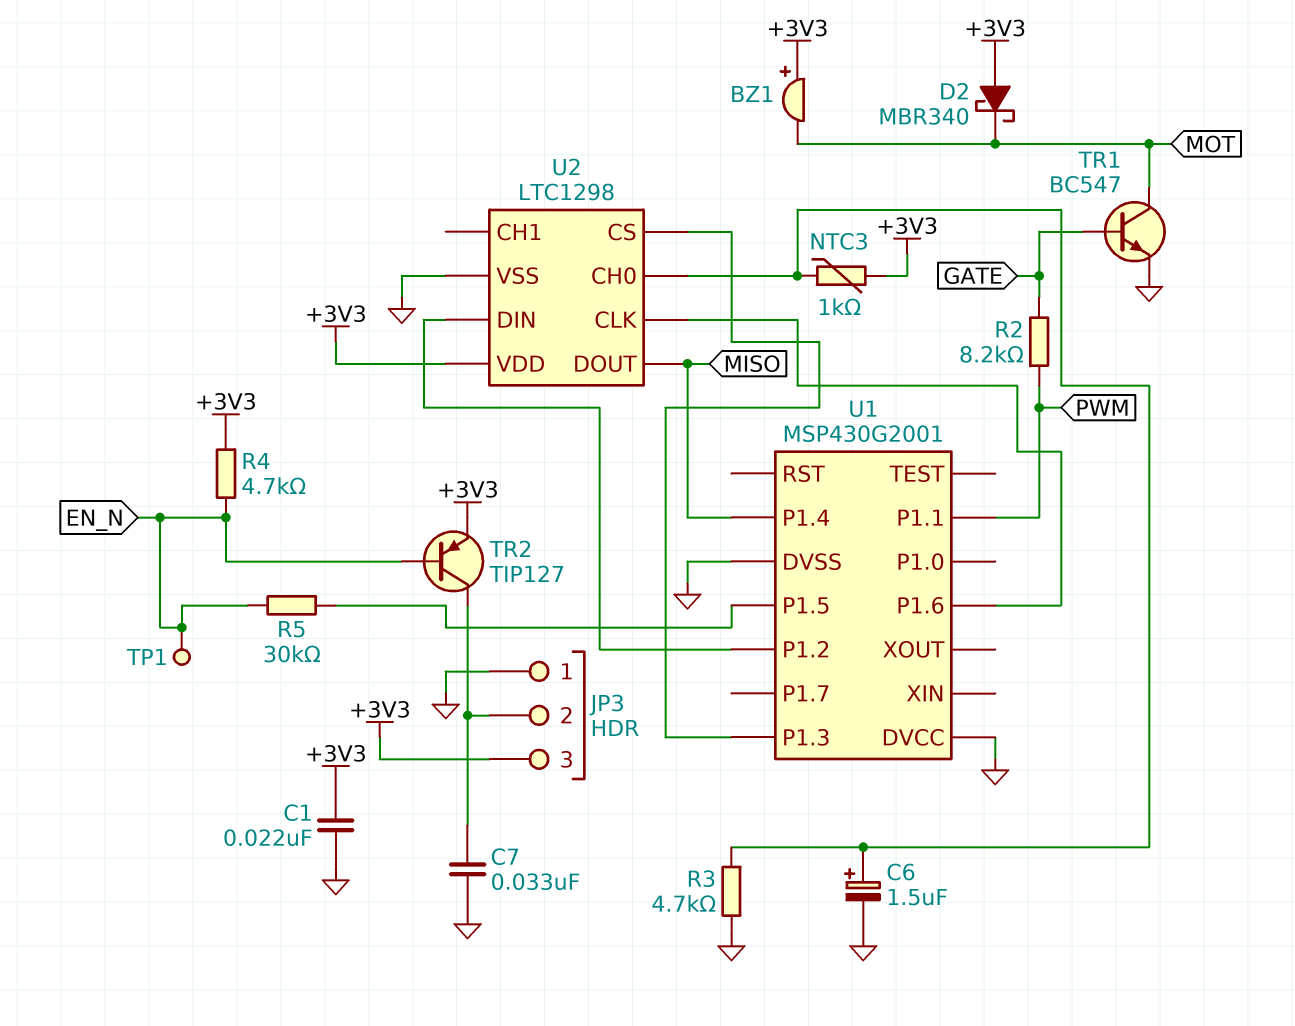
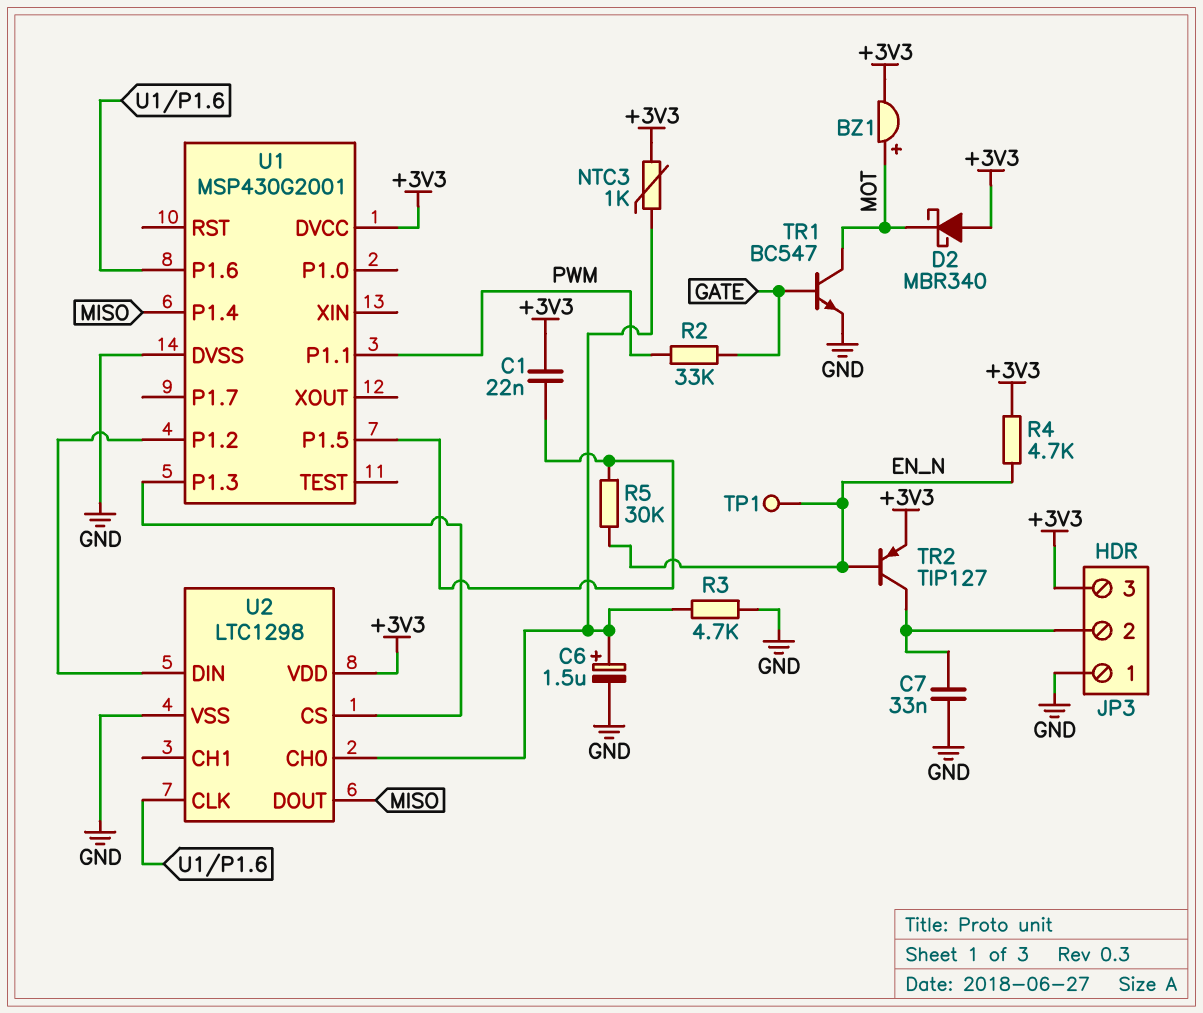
BZ1: buzzer (plus +3V3, minus MOT) -> buzzer (plus MOT, minus +3V3)
C1: 22nF (+3V3, GND) -> 22nF (+3V3, U1/P1.5)
R2: 8.2k (GATE, PWM) -> 33k (GATE, PWM)
U1 pin DVCC: GND -> +3V3

